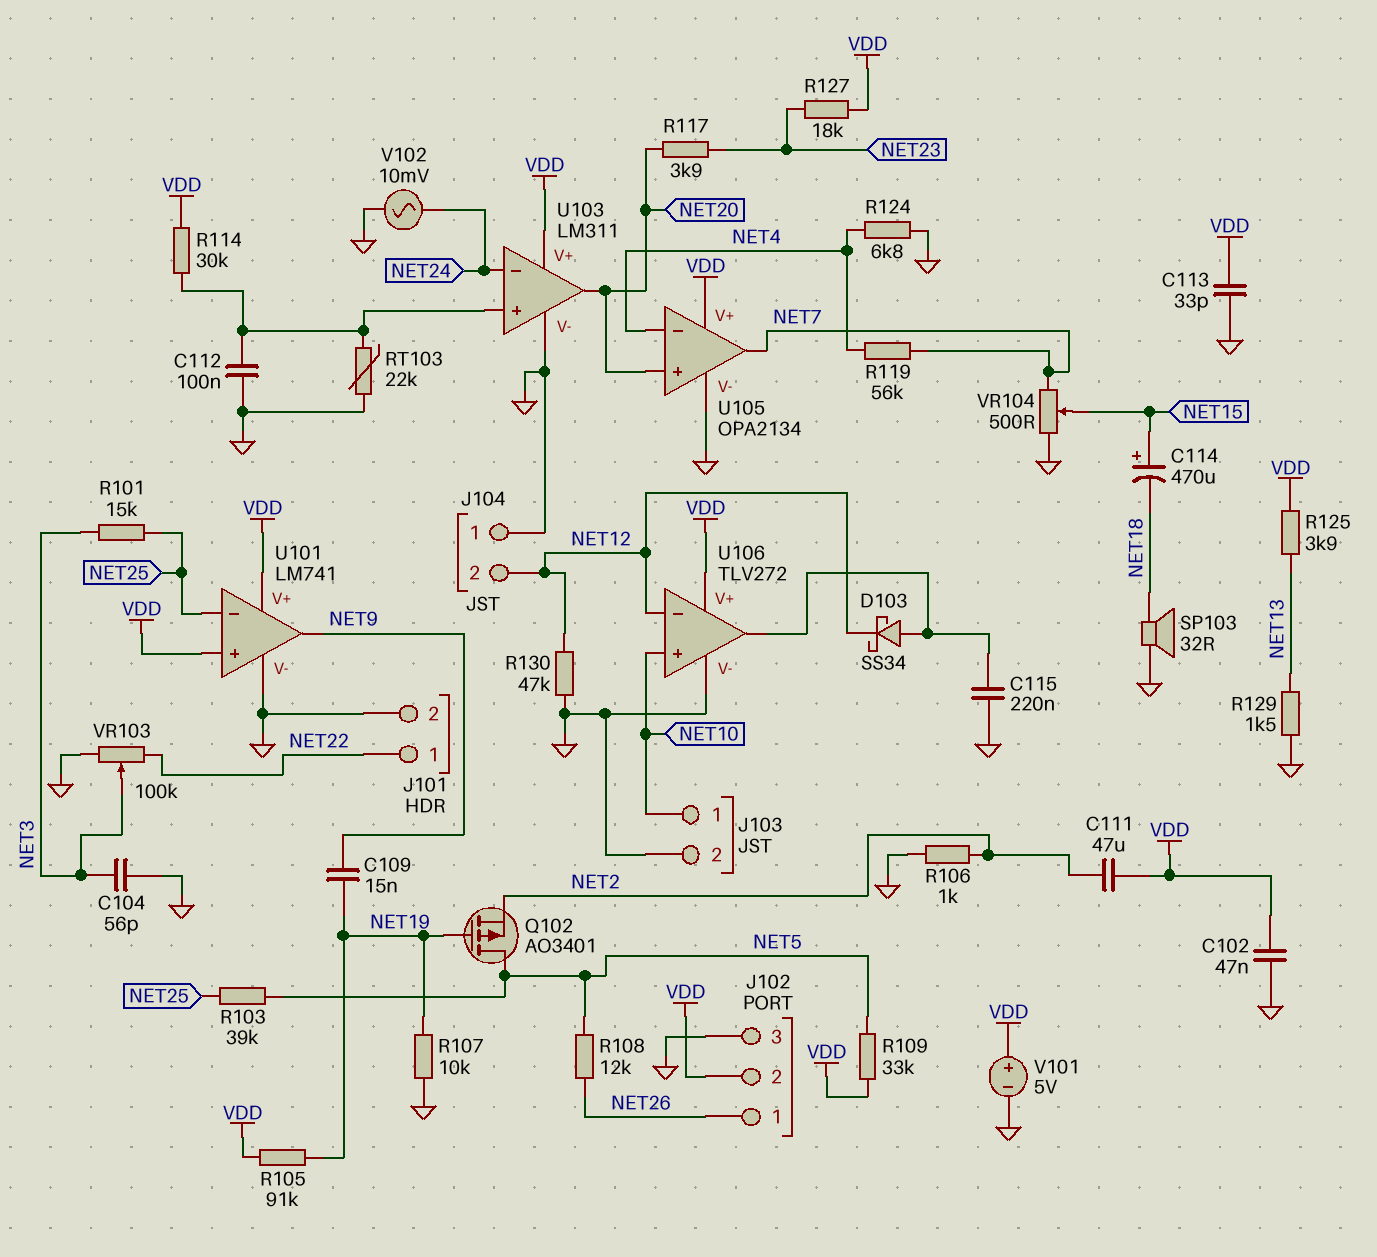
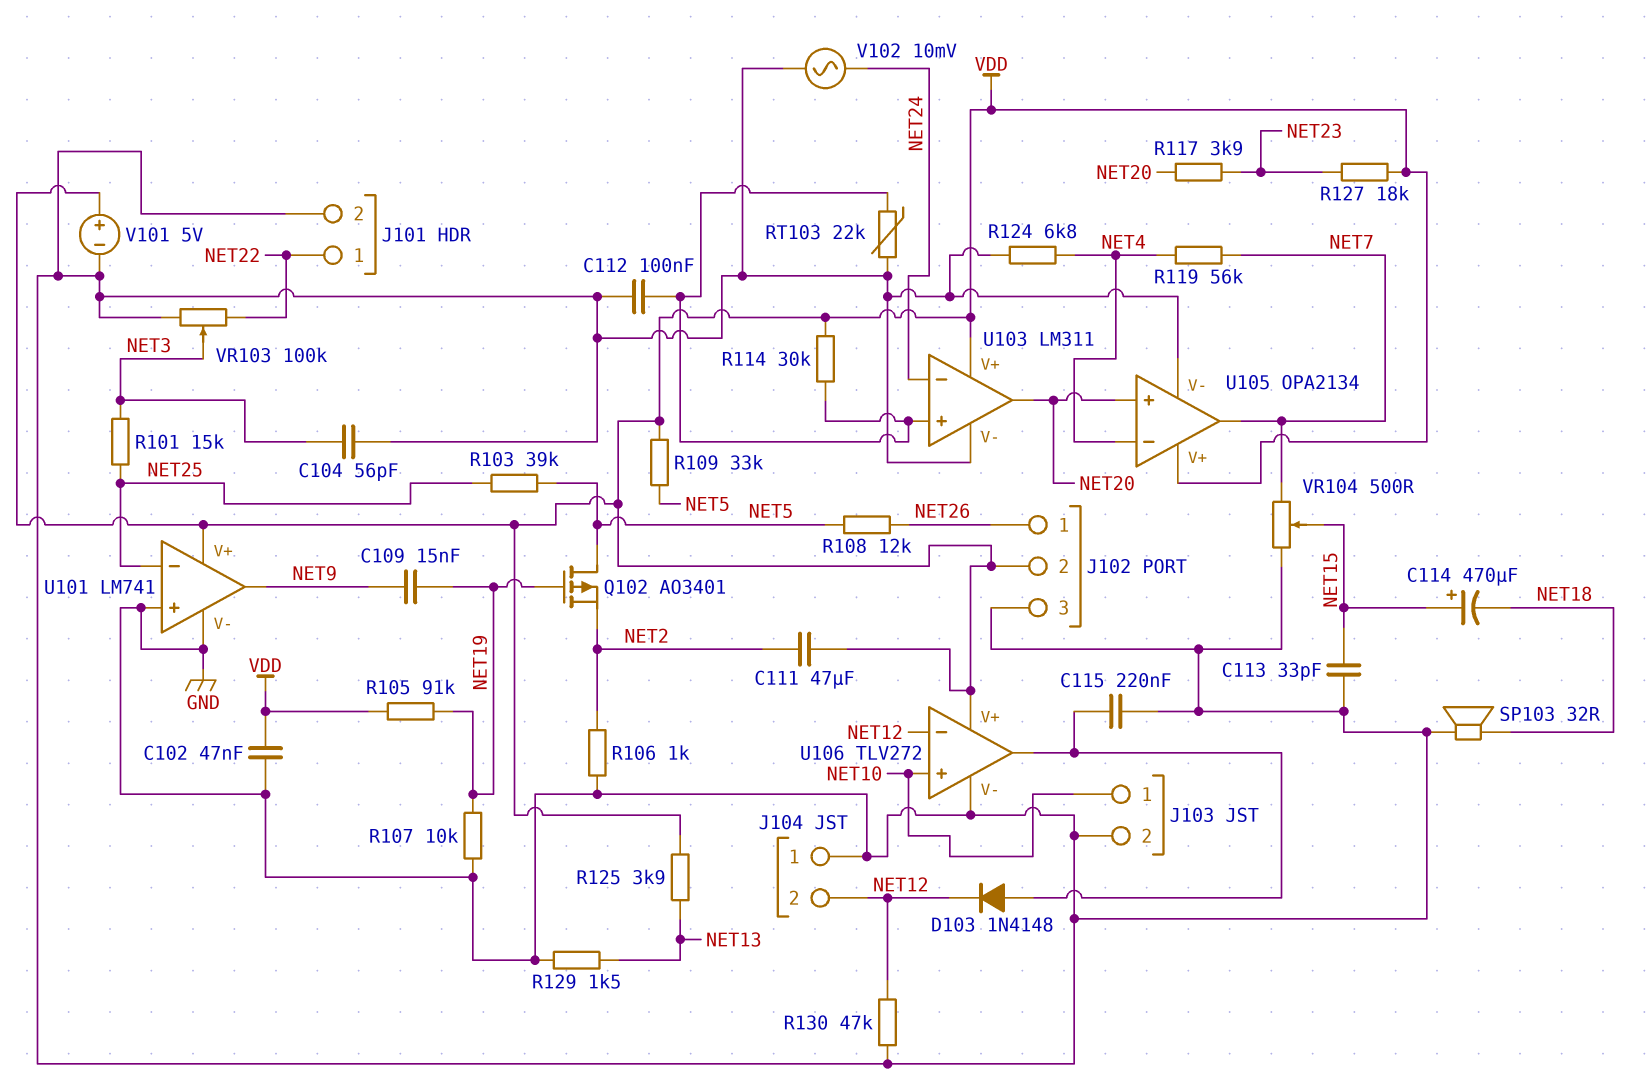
C113: 33pF (GND, VDD) -> 33pF (GND, NET15)
D103: schottky SS34 (A U106/out, K NET12) -> diode 1N4148 (A U106/out, K NET12)
U101 pin in+: VDD -> GND

